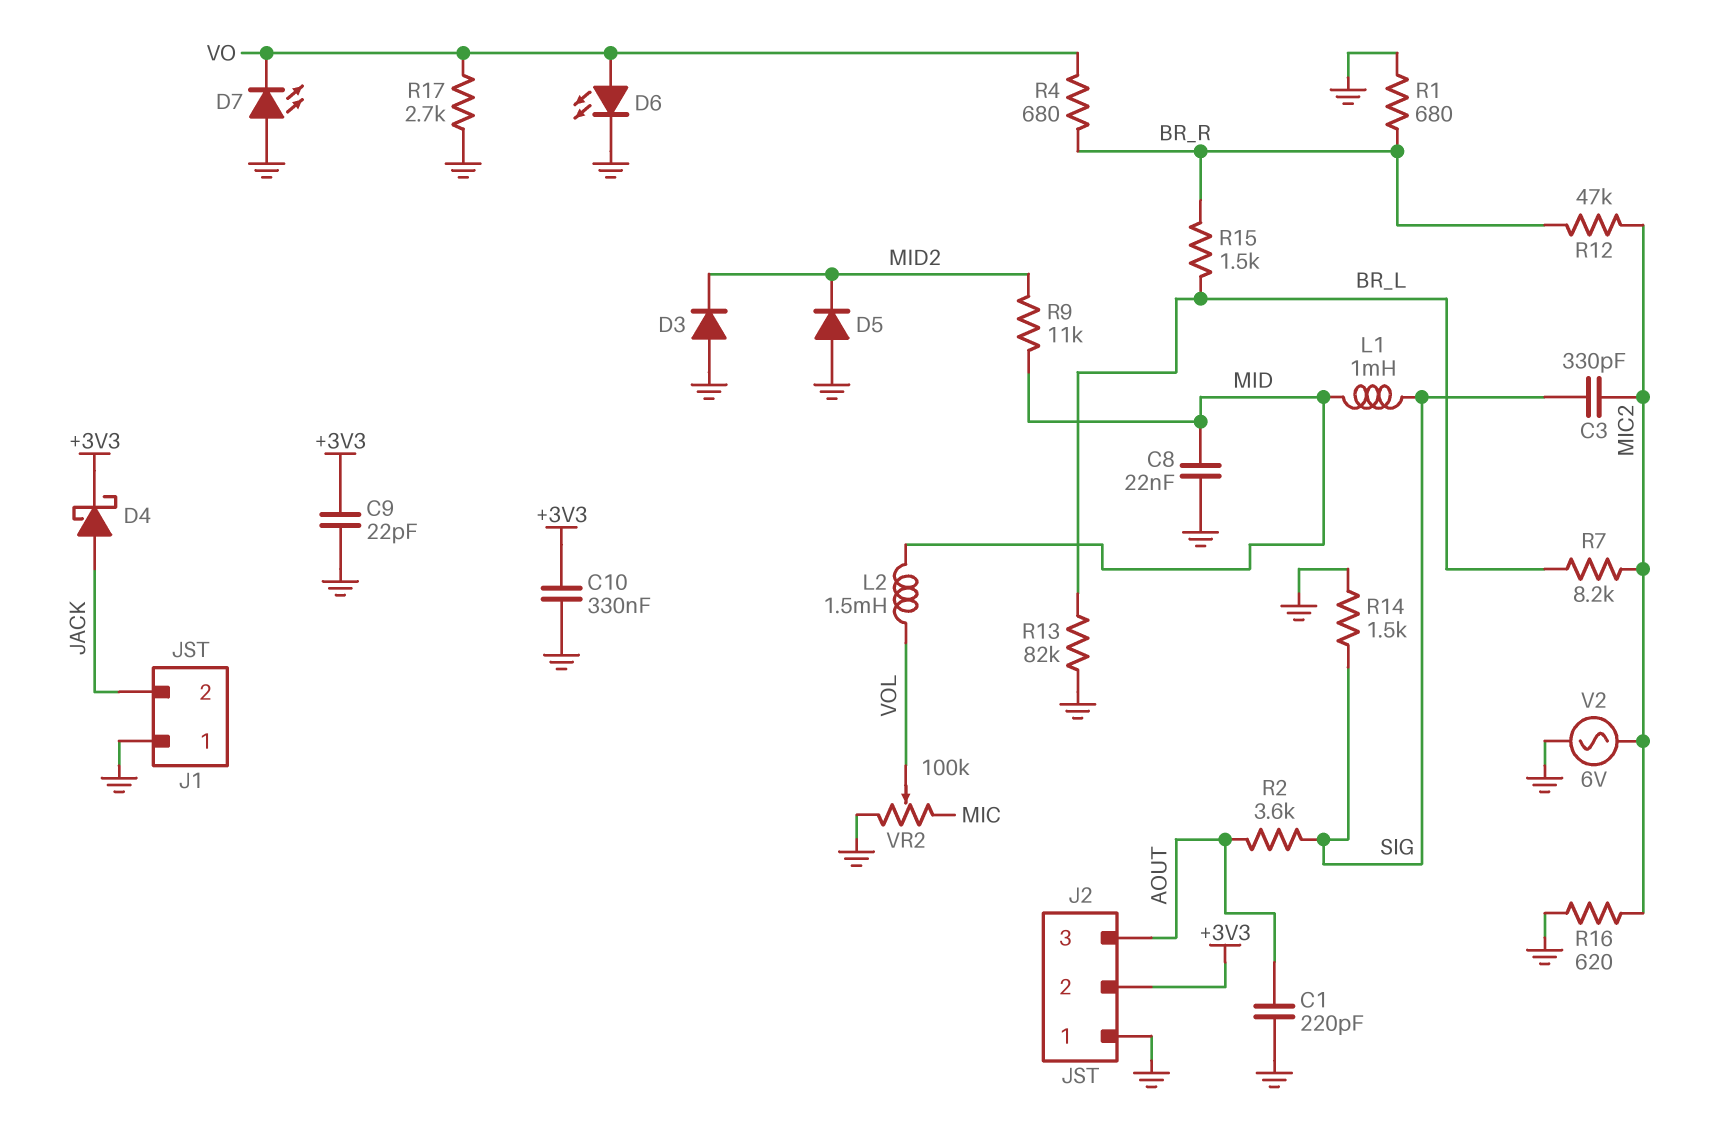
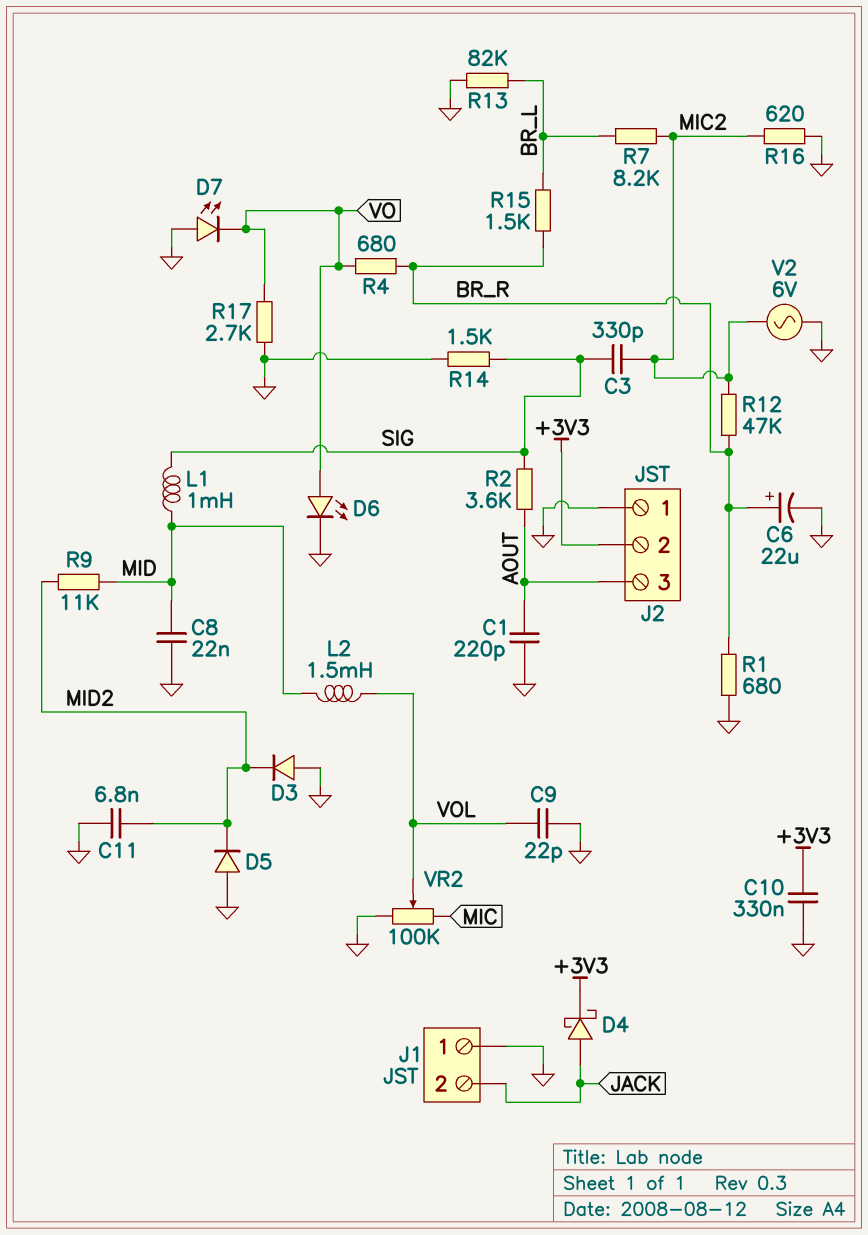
C6: none -> 22uF (plus BR_R, minus GND)
C9: 22pF (+3V3, GND) -> 22pF (GND, VOL)
C11: none -> 6.8nF (GND, MID2)

